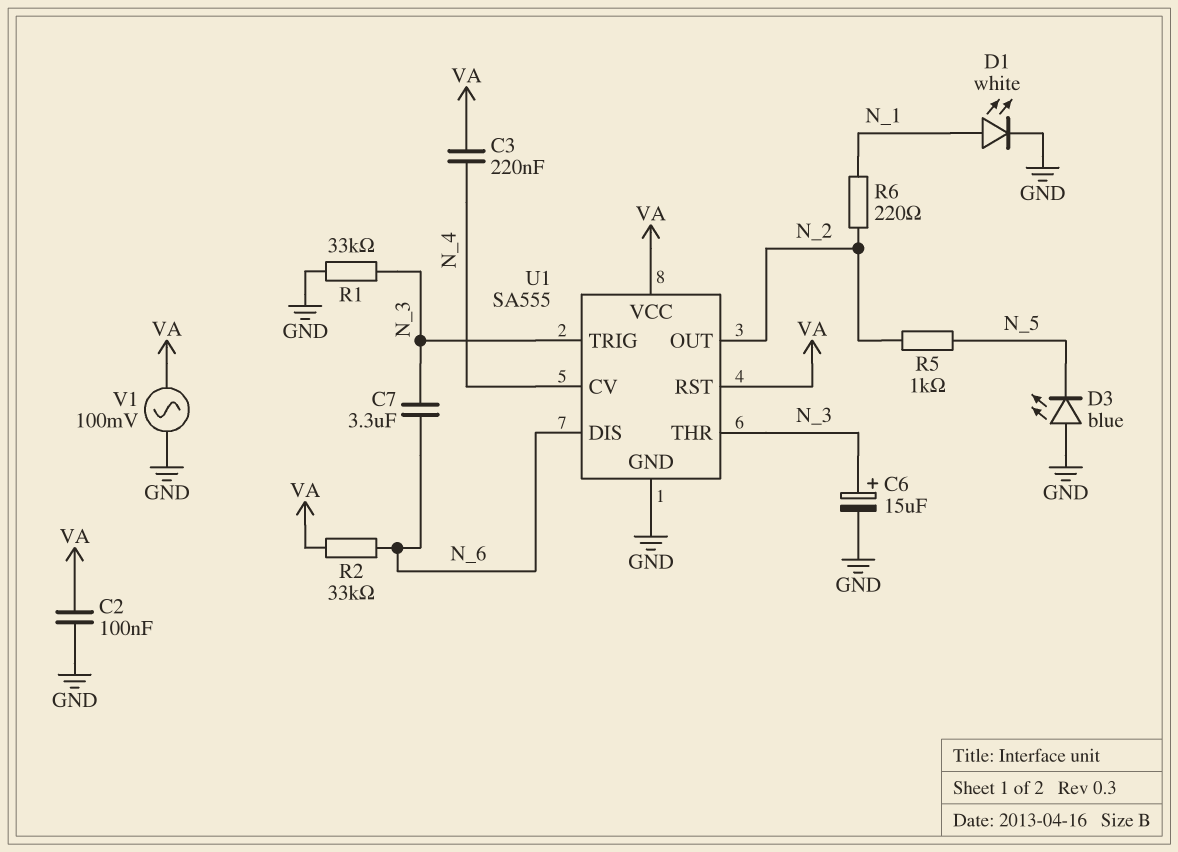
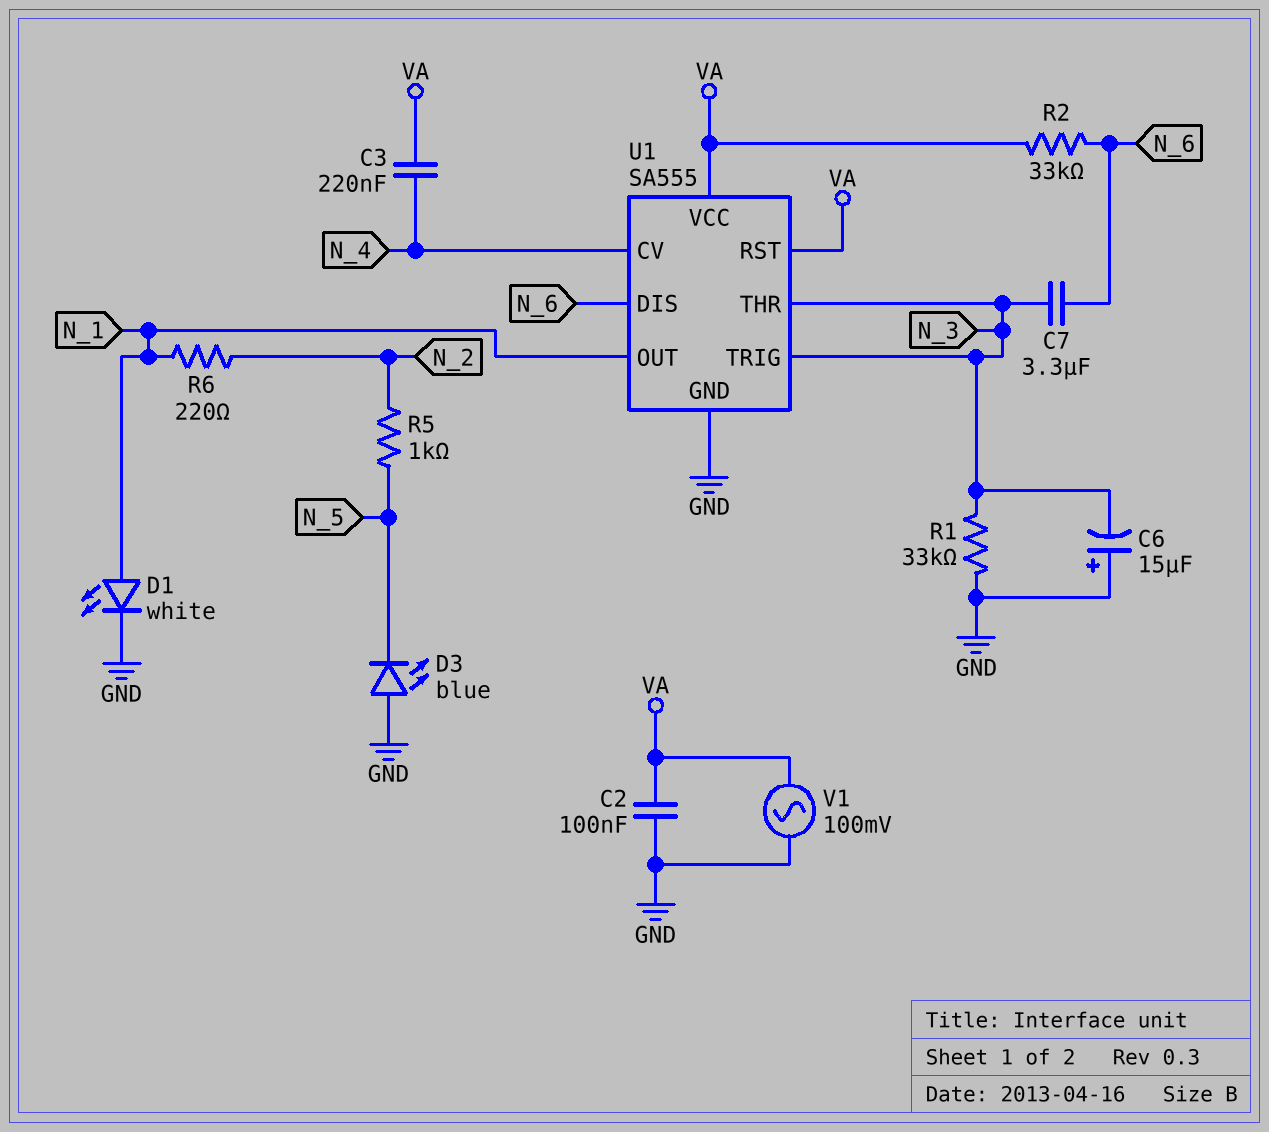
C6: 15uF (plus N_3, minus GND) -> 15uF (plus GND, minus N_3)
U1 pin OUT: N_2 -> N_1

